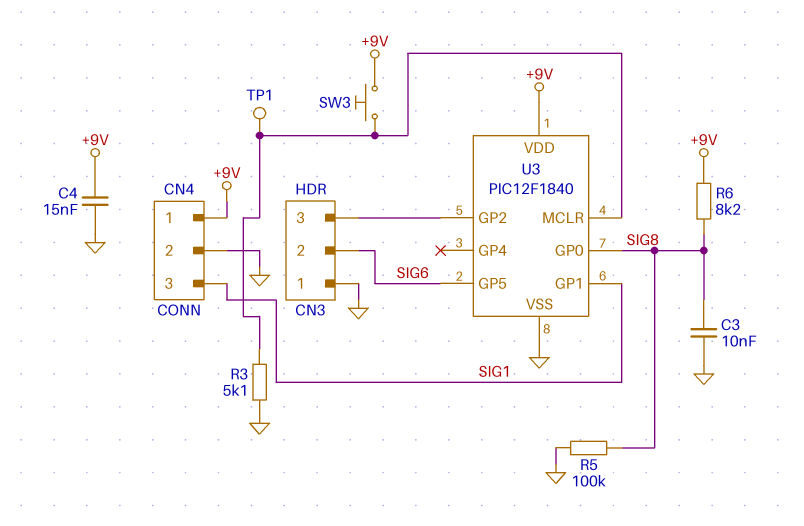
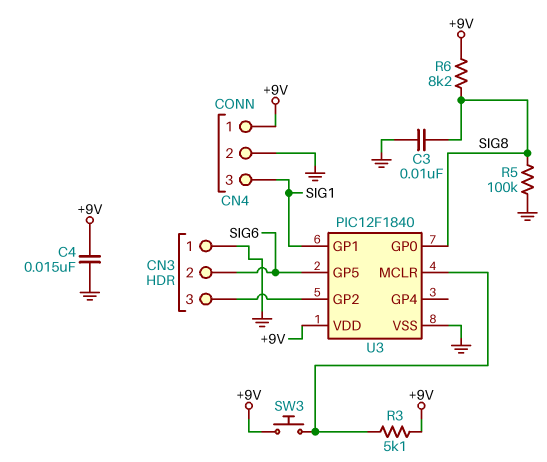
R3: 5.1k (GND, U3/MCLR) -> 5.1k (+9V, U3/MCLR)
TP1: test point (U3/MCLR) -> none

